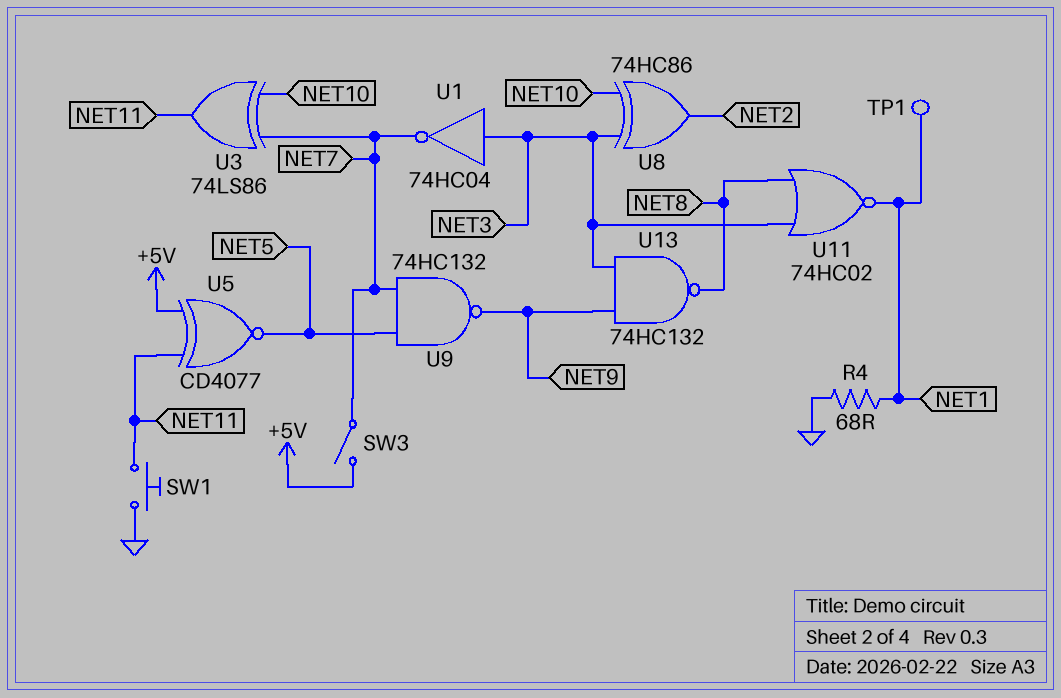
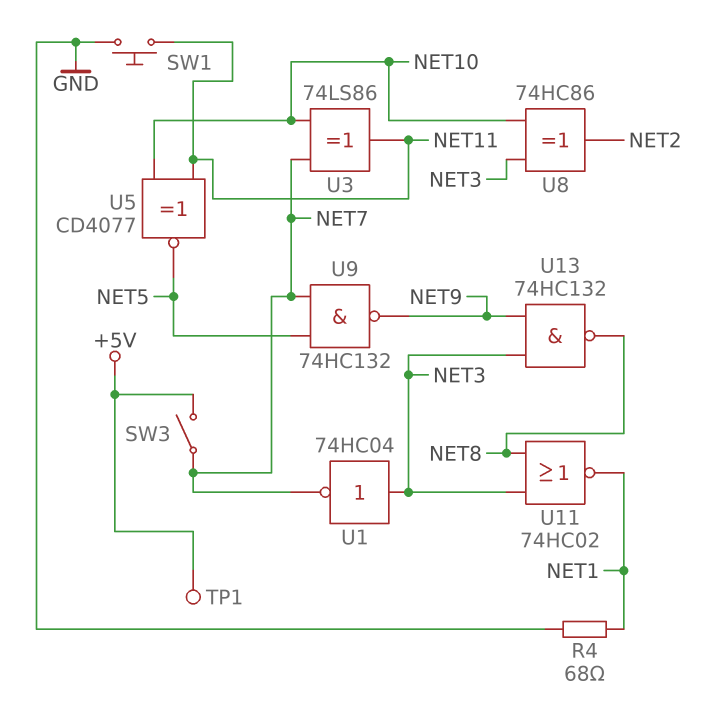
TP1: test point (NET1) -> test point (+5V)
U5: XNOR CD4077 (in +5V, in NET11, out NET5) -> XNOR CD4077 (in NET10, in NET11, out NET5)

